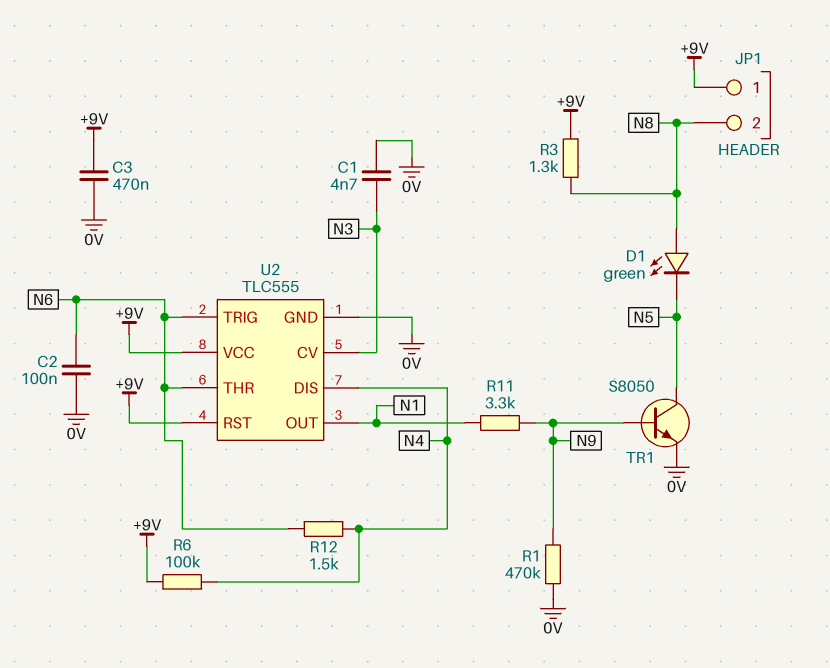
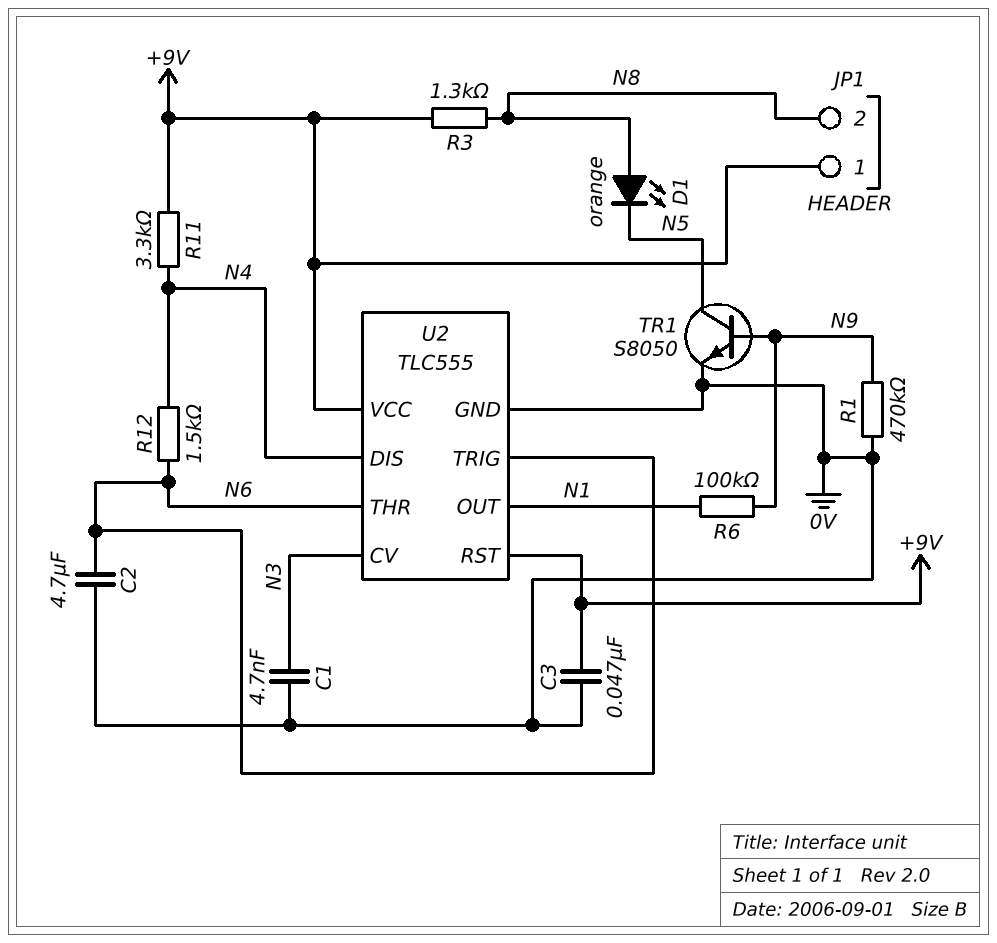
C2: 100nF (0V, N6) -> 4.7uF (0V, N6)
C3: 470nF (+9V, 0V) -> 47nF (+9V, 0V)
D1: LED green (A N8, K N5) -> LED orange (A N8, K N5)
R6: 100k (+9V, N4) -> 100k (N1, N9)
R11: 3.3k (N1, N9) -> 3.3k (+9V, N4)

